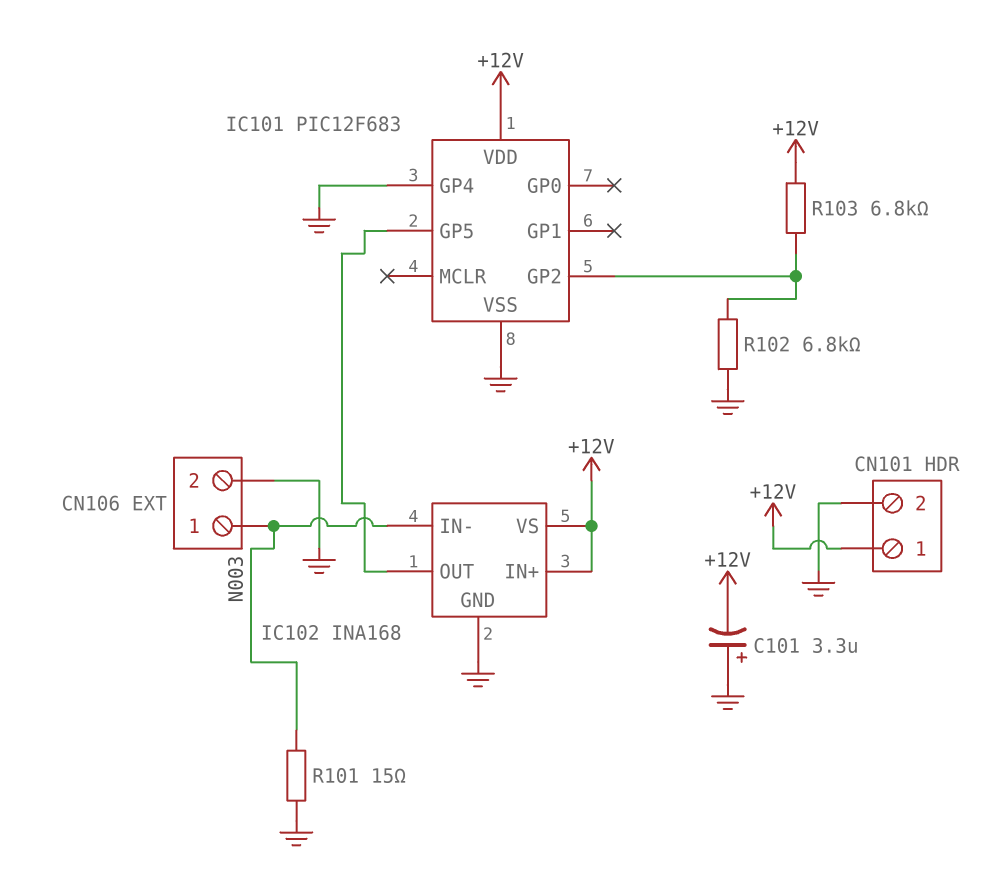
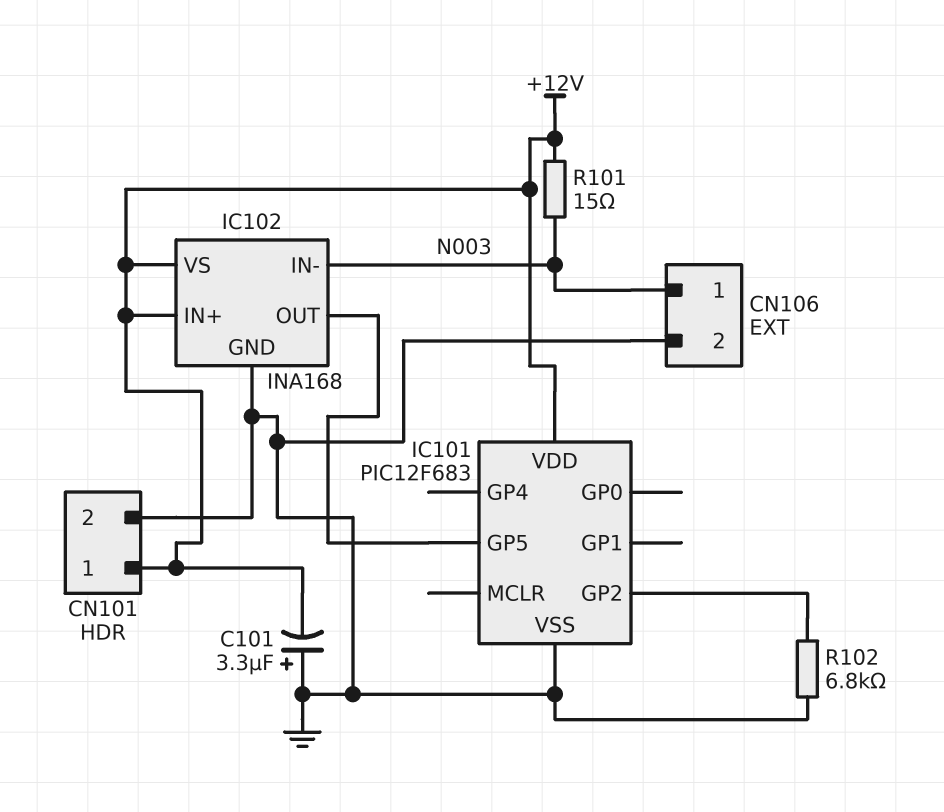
IC101 pin GP4: GND -> none
R101: 15 (GND, N003) -> 15 (+12V, N003)
R103: 6.8k (+12V, IC101/GP2) -> none

